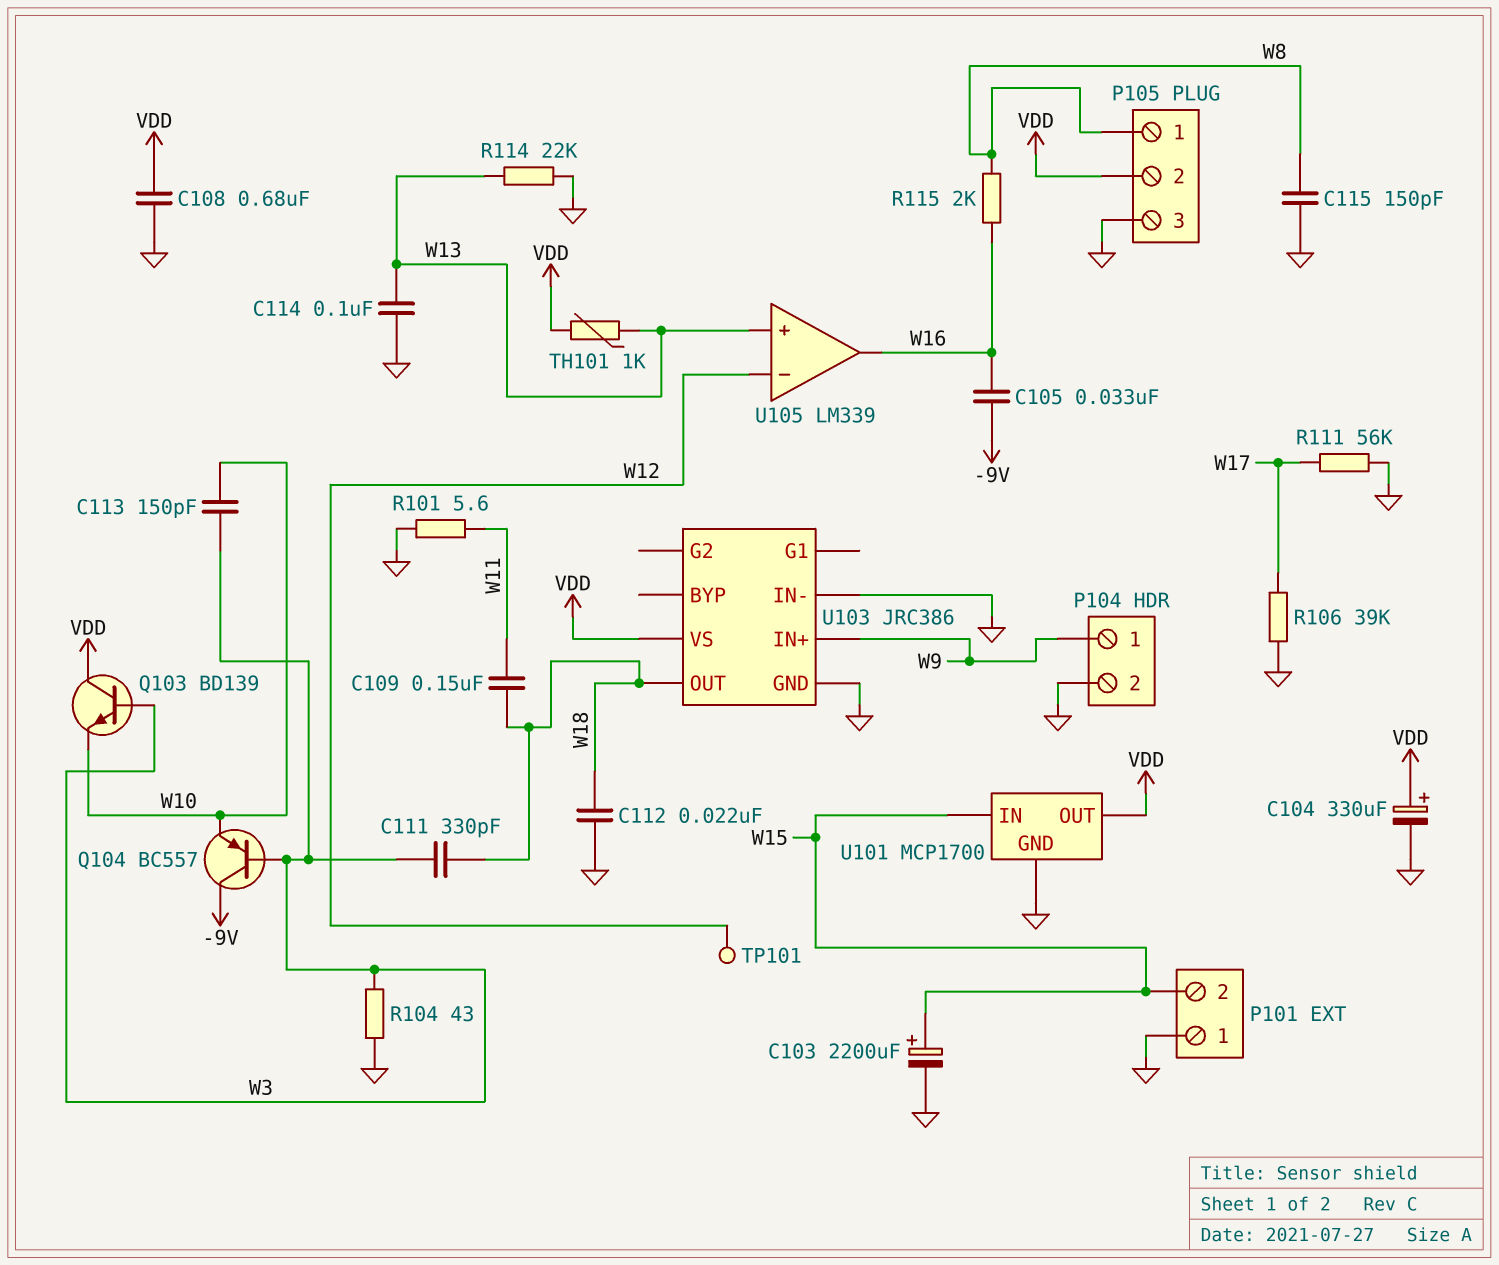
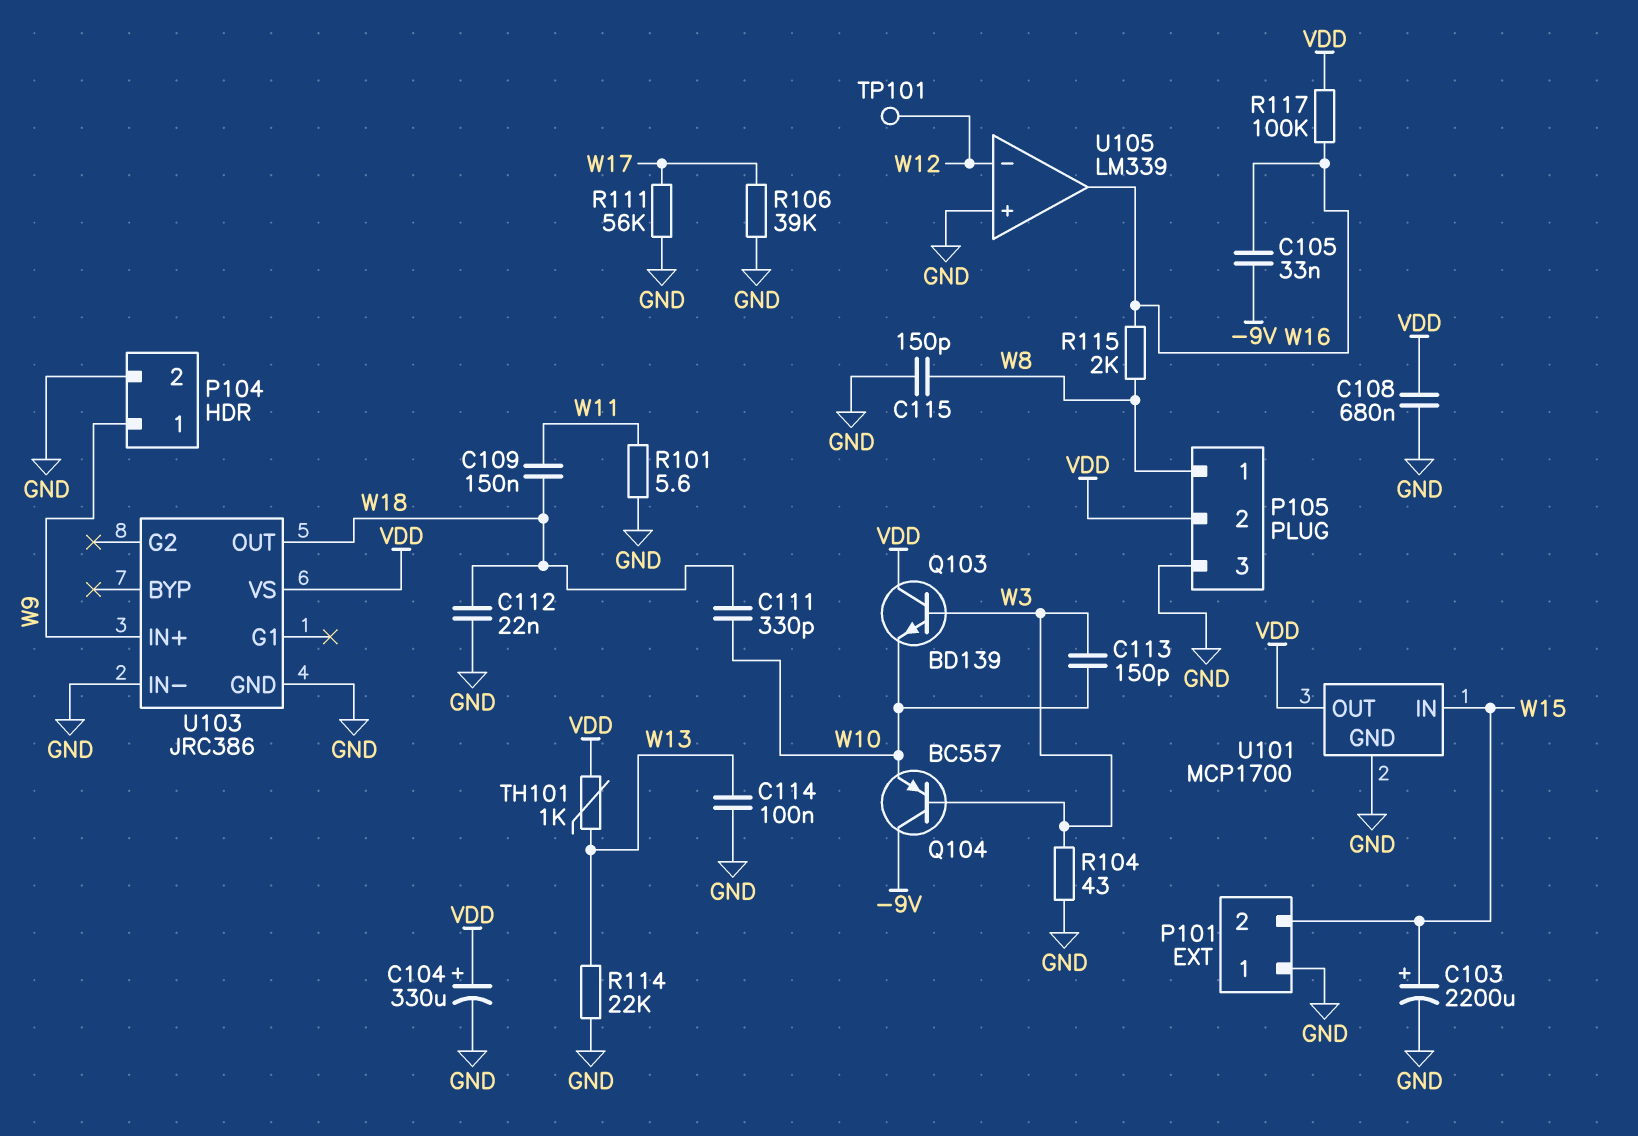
C111: 330pF (W3, W18) -> 330pF (W10, W18)
R117: none -> 100k (VDD, W16)
U105 pin in+: W13 -> GND

